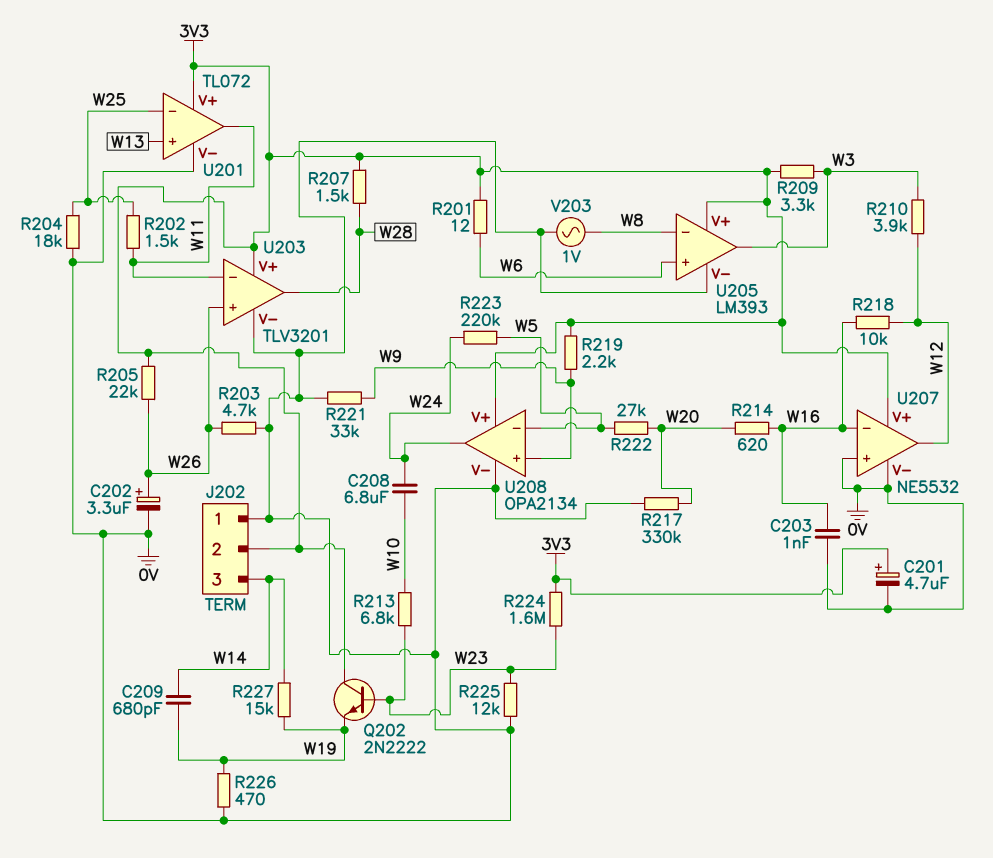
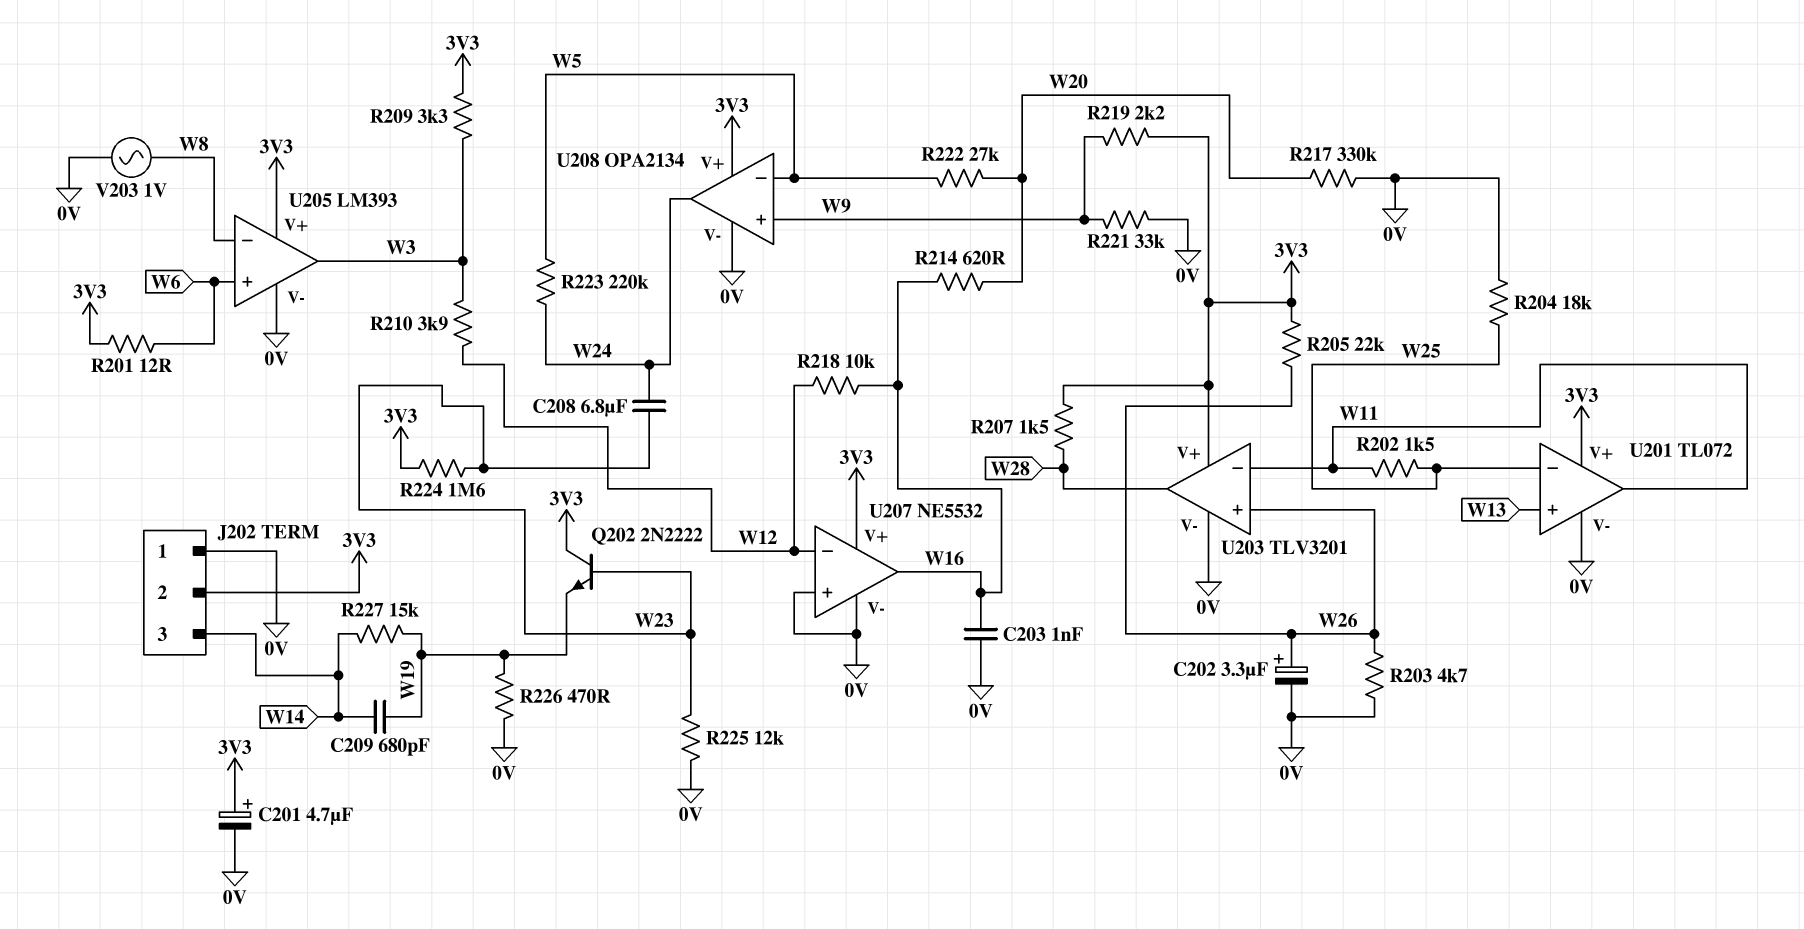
C208: 6.8uF (W10, W24) -> 6.8uF (W23, W24)
R213: 6.8k (W10, W23) -> none
U207 pin in-: W16 -> W12
U207 pin out: W12 -> W16

